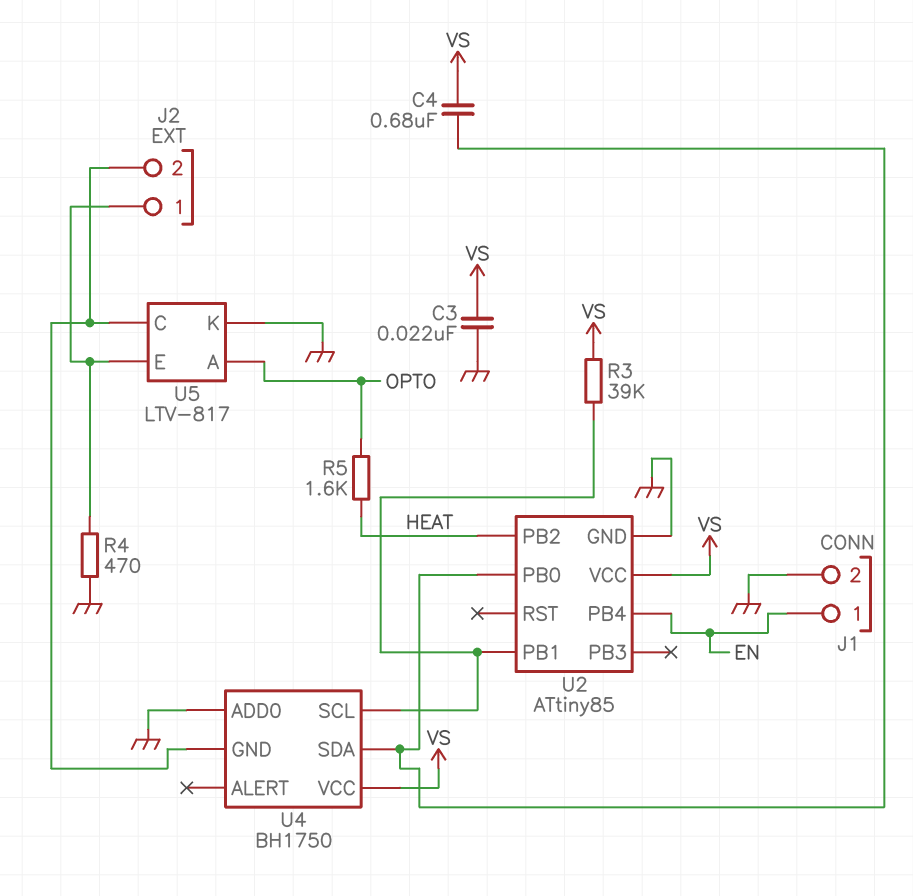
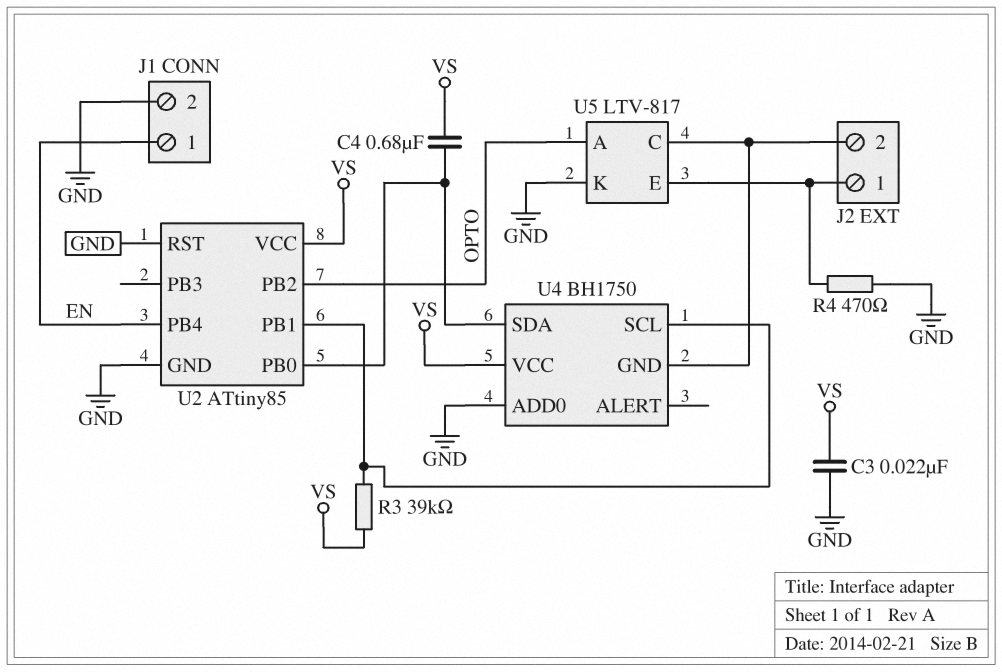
R5: 1.6k (HEAT, OPTO) -> none
U2 pin PB2: HEAT -> OPTO
U2 pin RST: none -> GND

